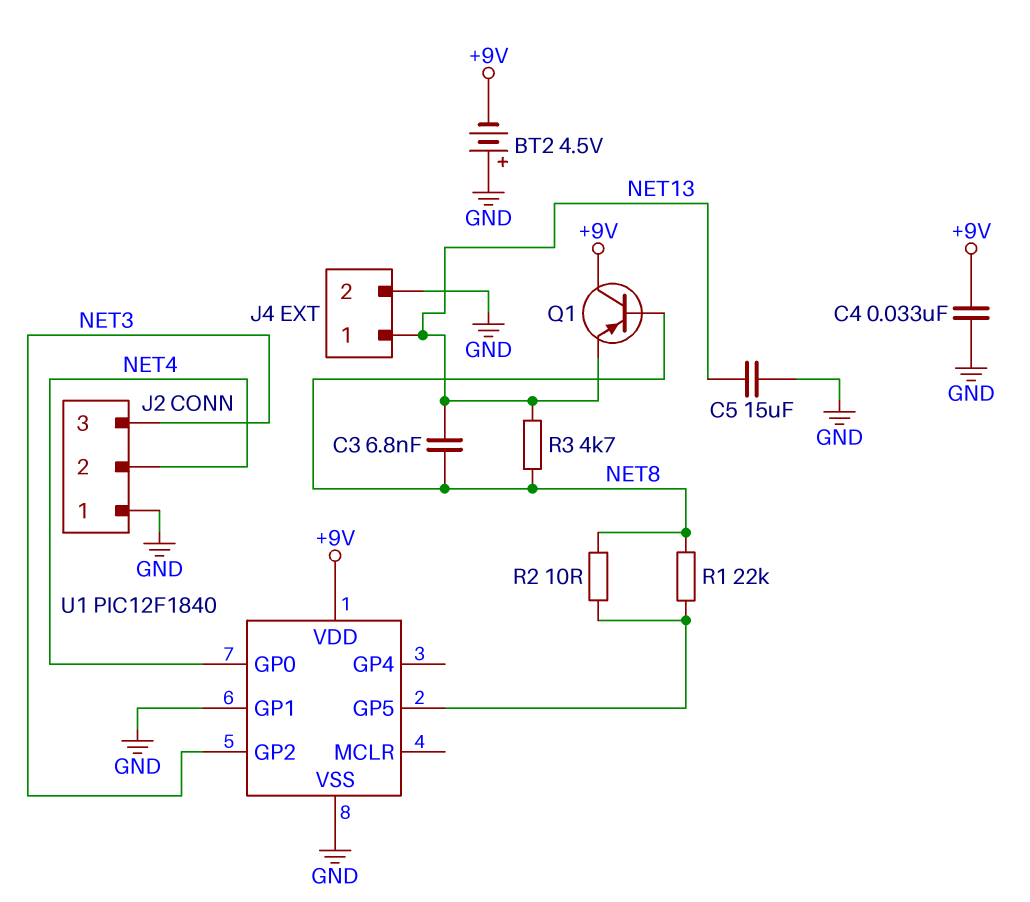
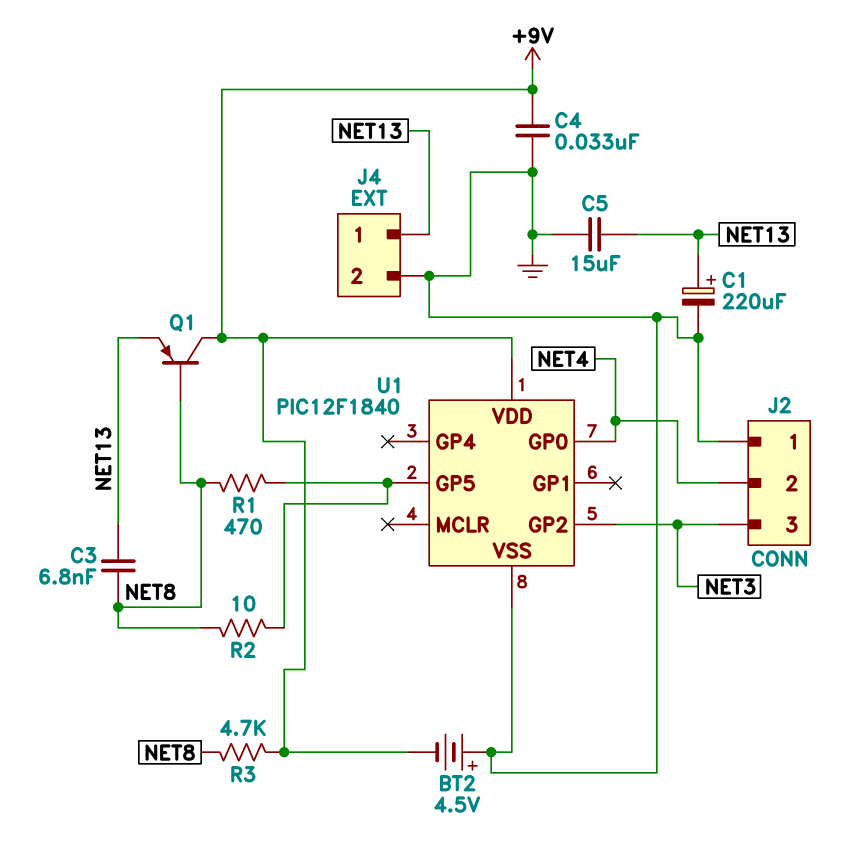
C1: none -> 220uF (plus NET13, minus GND)
R1: 22k (NET8, U1/GP5) -> 470 (NET8, U1/GP5)
R3: 4.7k (NET8, NET13) -> 4.7k (+9V, NET8)
U1 pin GP1: GND -> none

